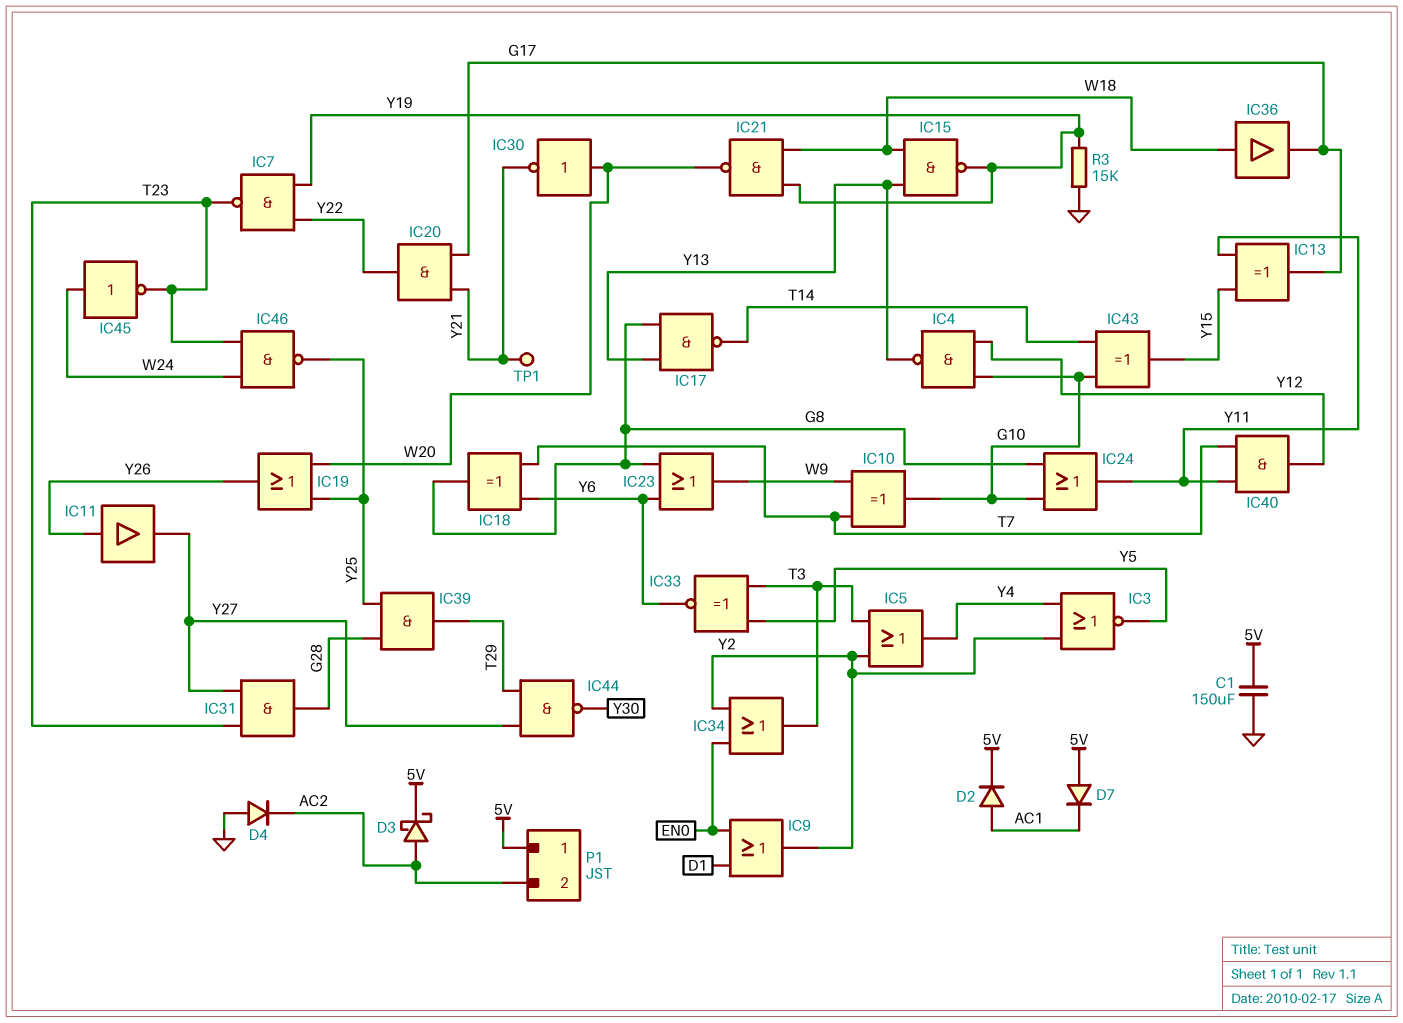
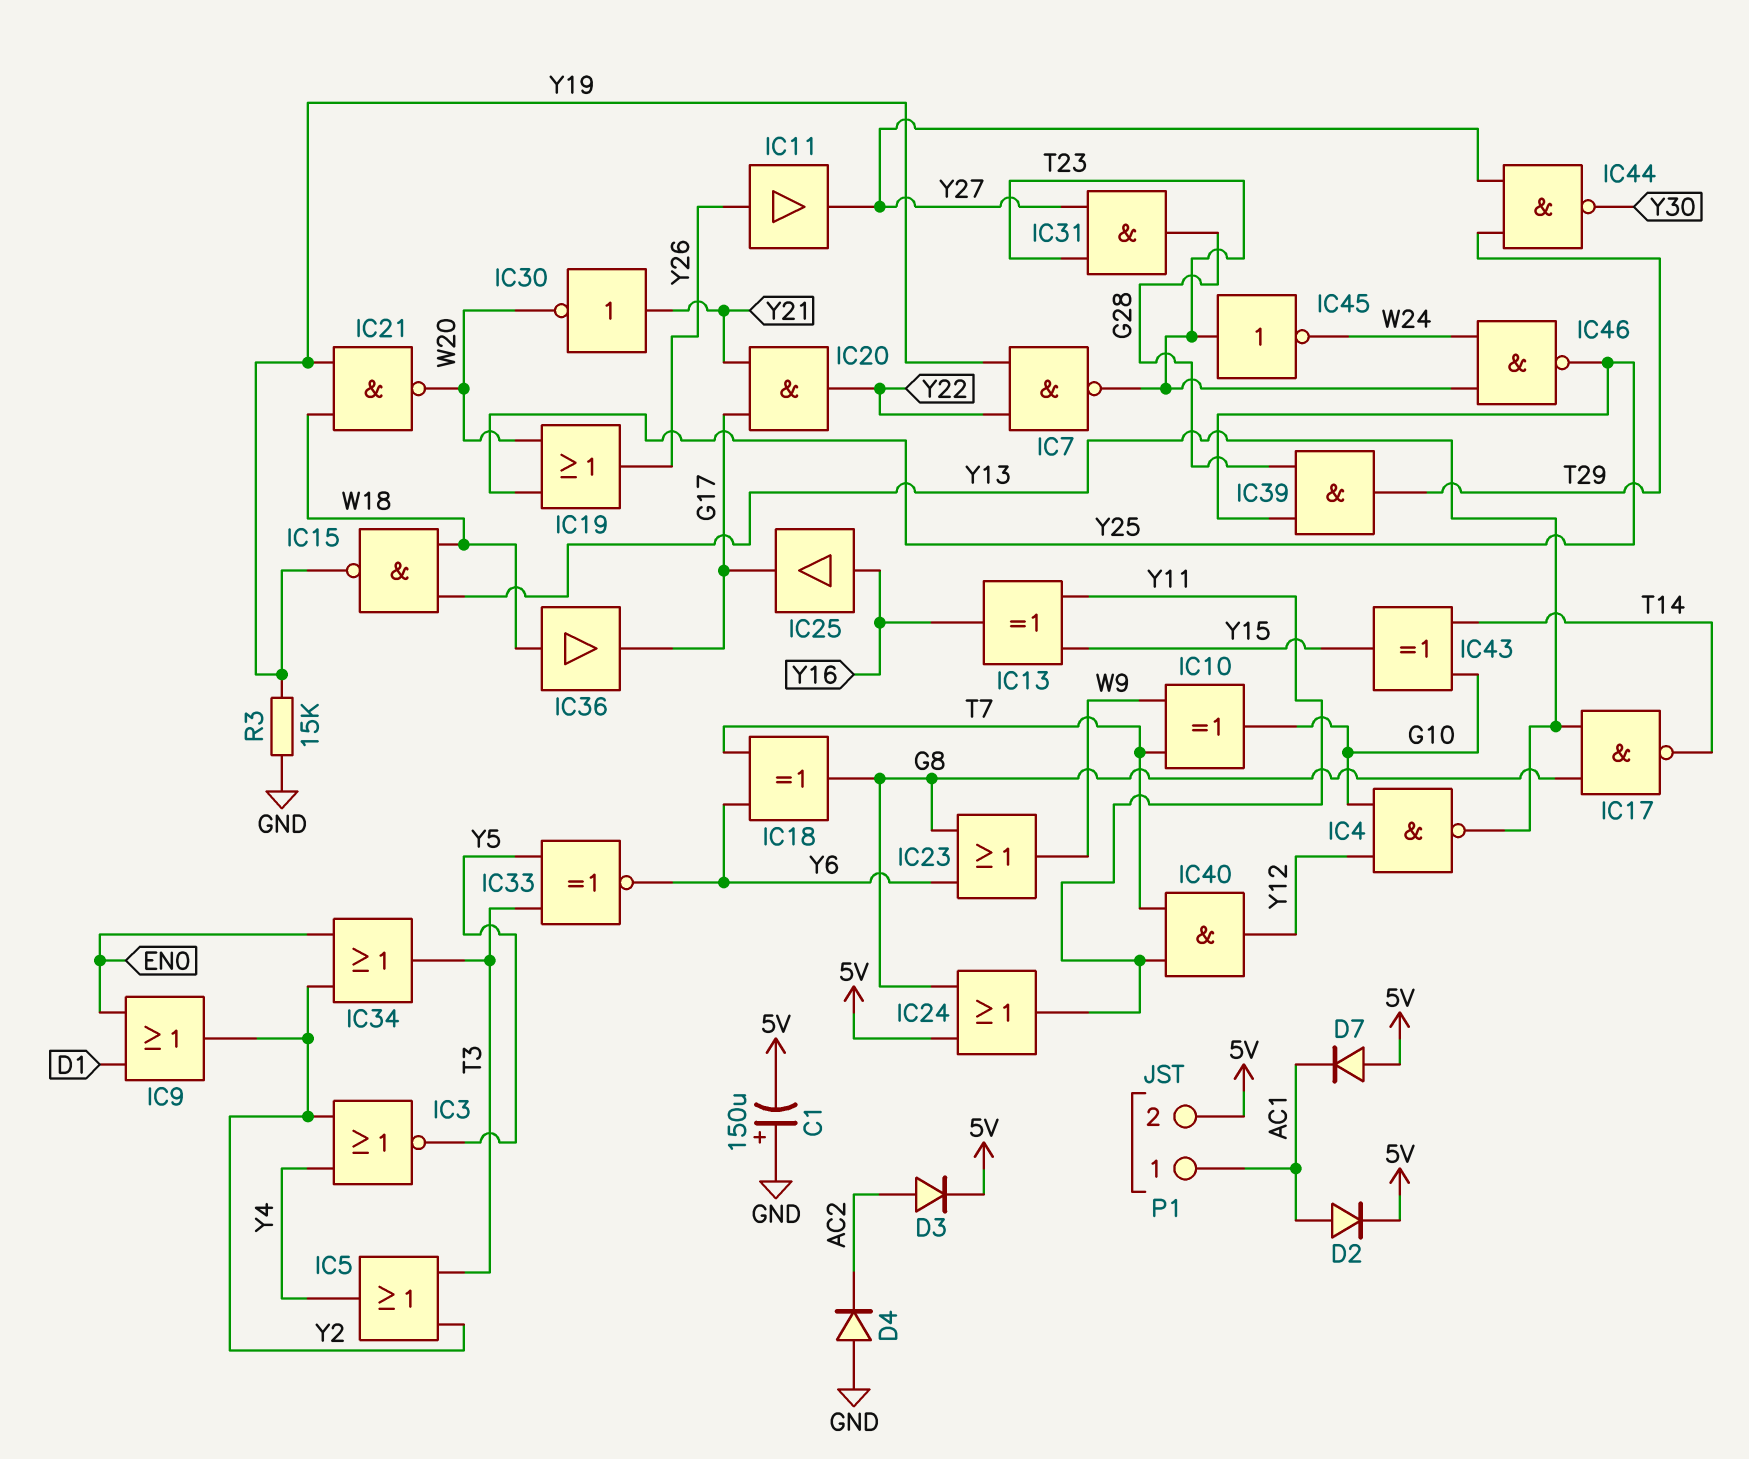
C1: 150uF (5V, GND) -> 150uF (plus GND, minus 5V)
D3: schottky (A AC2, K 5V) -> diode (A AC2, K 5V)
IC13: XOR (in Y11, in Y15, out G17) -> XOR (in Y11, in Y15, out Y16)
IC24: OR (in G8, in G10, out Y11) -> OR (in 5V, in G8, out Y11)
IC25: none -> buffer (in Y16, out G17)
IC30: NOT (in W20, out Y21) -> NOT (in Y21, out W20)
IC45: NOT (in W24, out T23) -> NOT (in T23, out W24)
P1 pin 1: 5V -> AC1
P1 pin 2: AC2 -> 5V
TP1: test point (Y21) -> none

